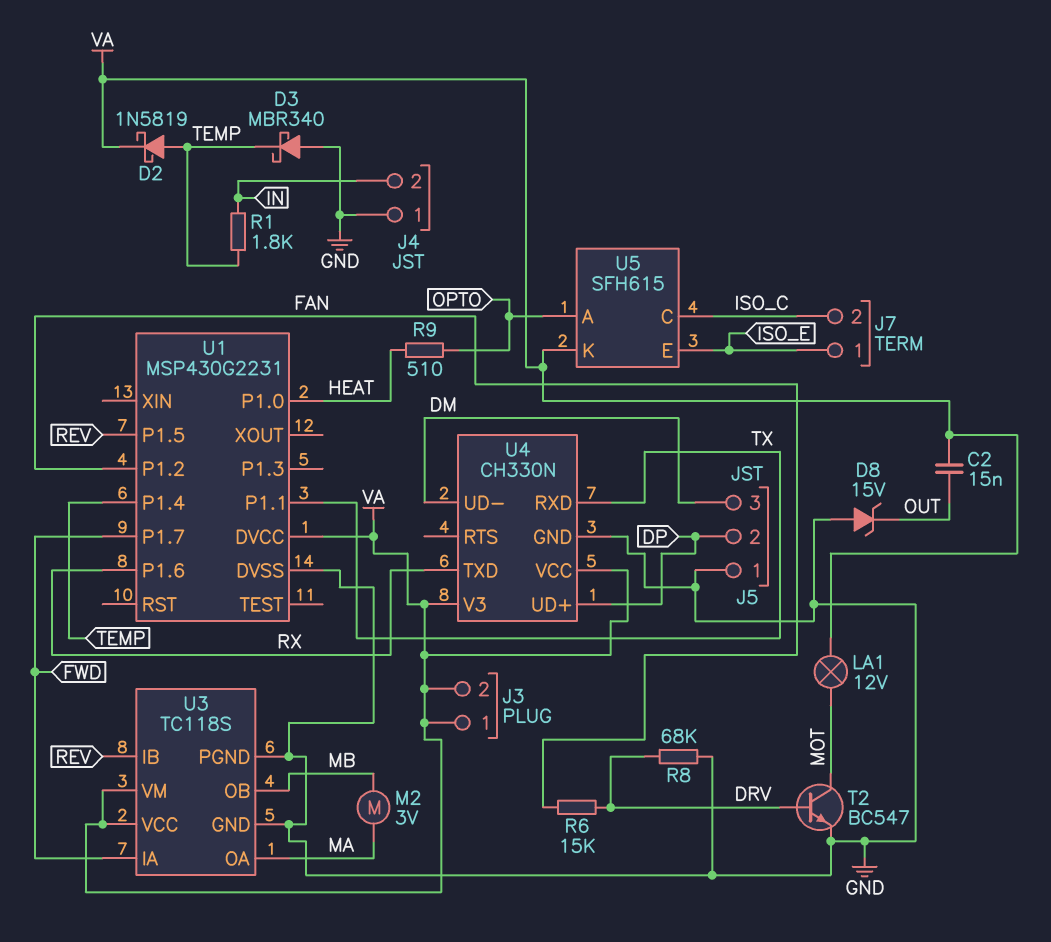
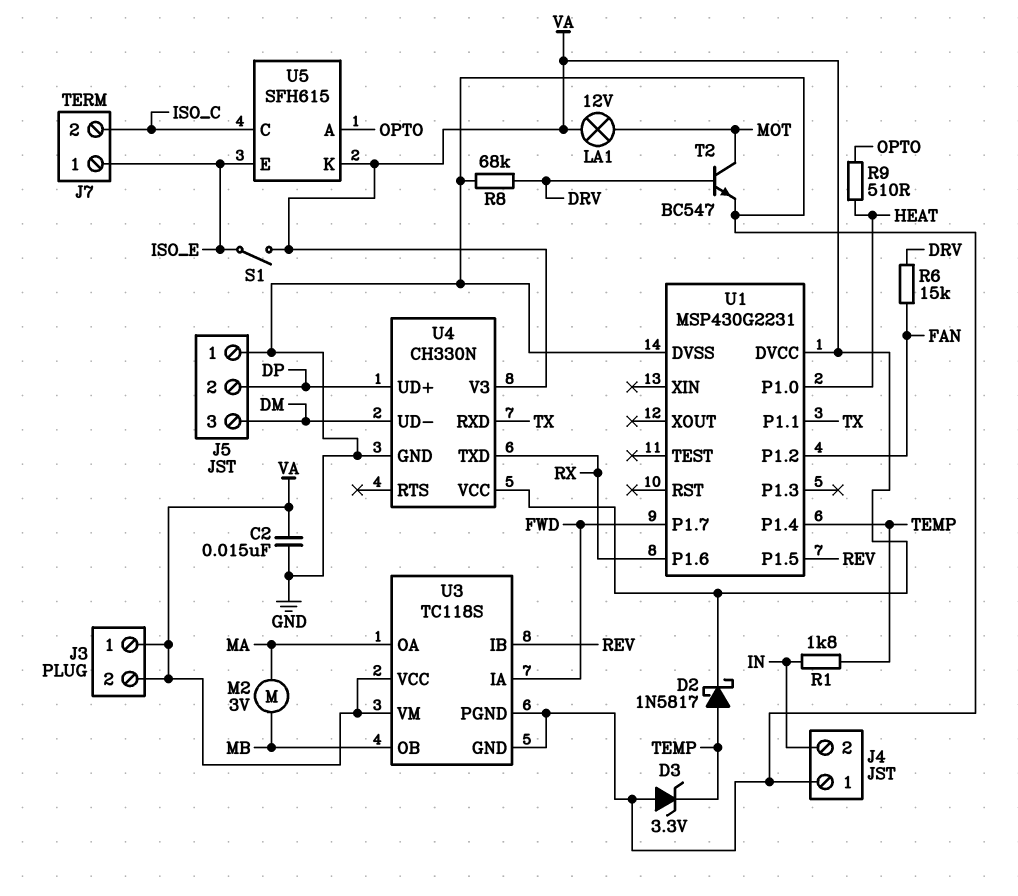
C2: 15nF (OUT, VA) -> 15nF (GND, VA)
D2: schottky 1N5819 (A TEMP, K VA) -> schottky 1N5817 (A TEMP, K VA)
D3: schottky MBR340 (A GND, K TEMP) -> zener 3.3V (A GND, K TEMP)
D8: zener 15V (A GND, K OUT) -> none
S1: none -> switch (ISO_E, VA)

